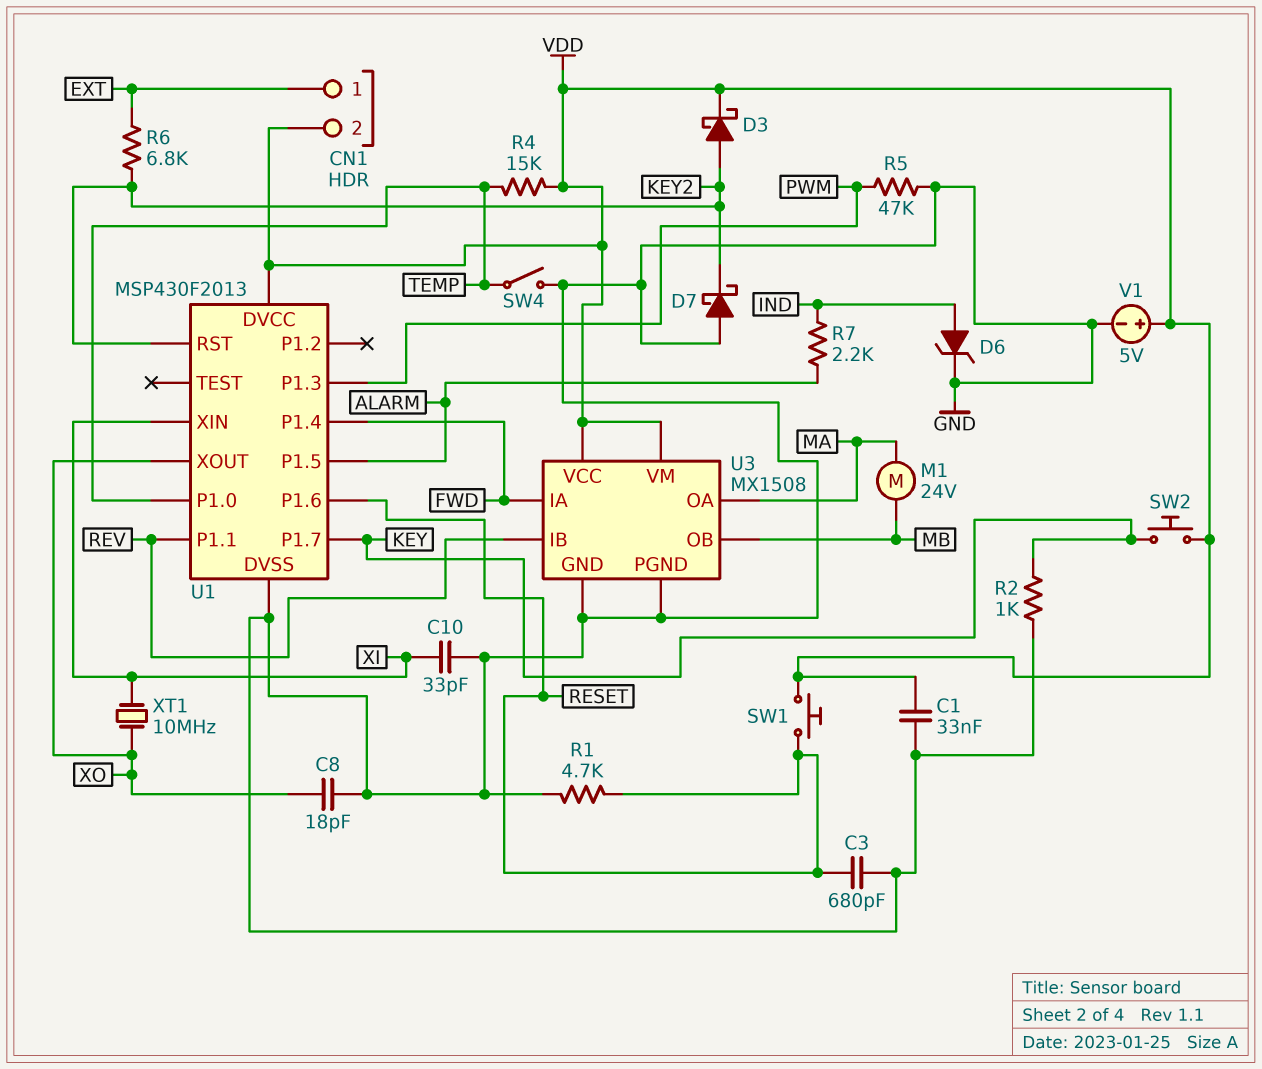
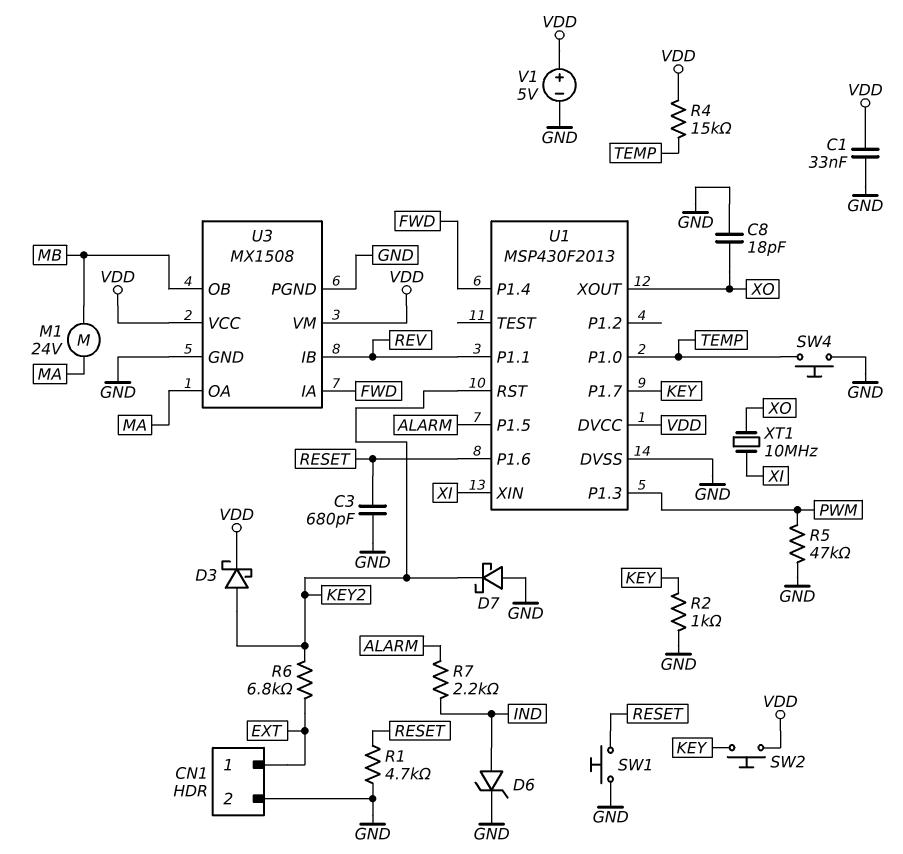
C10: 33pF (GND, XI) -> none
CN1 pin 2: VDD -> GND
SW1: button (RESET, VDD) -> button (GND, RESET)
SW4: switch (GND, TEMP) -> button (GND, TEMP)

